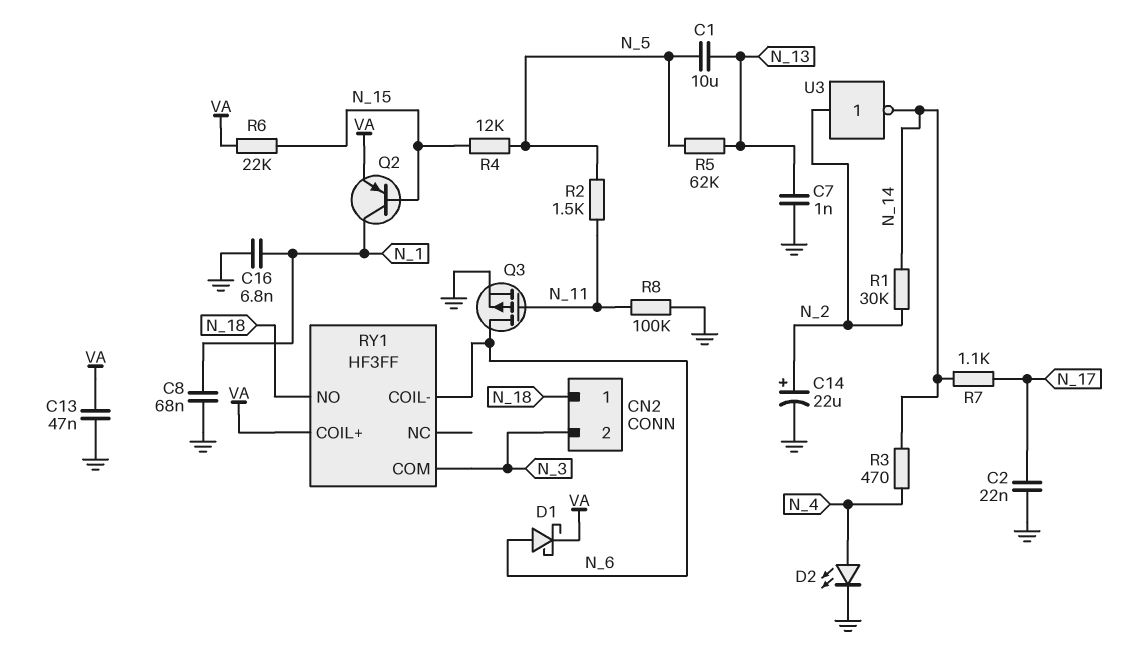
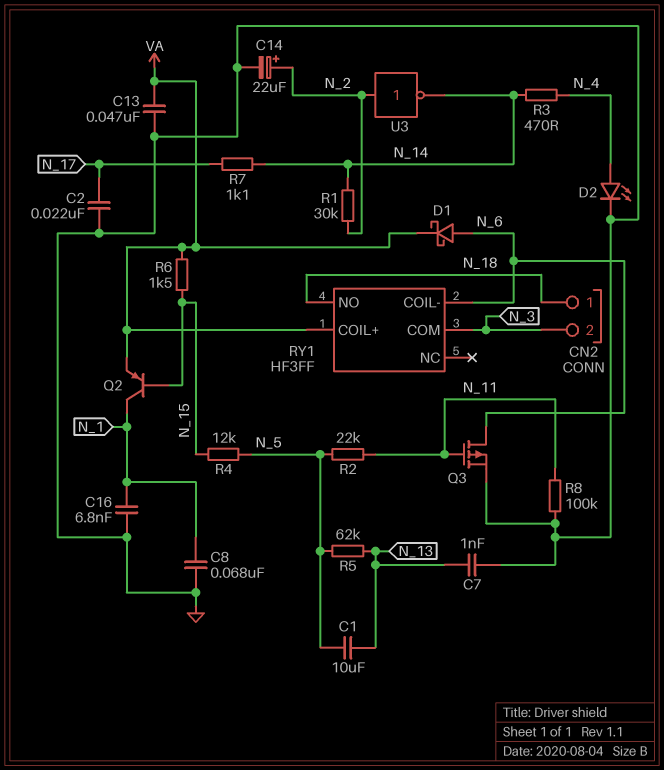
R2: 1.5k (N_5, N_11) -> 22k (N_5, N_11)
R6: 22k (N_15, VA) -> 1.5k (N_15, VA)

